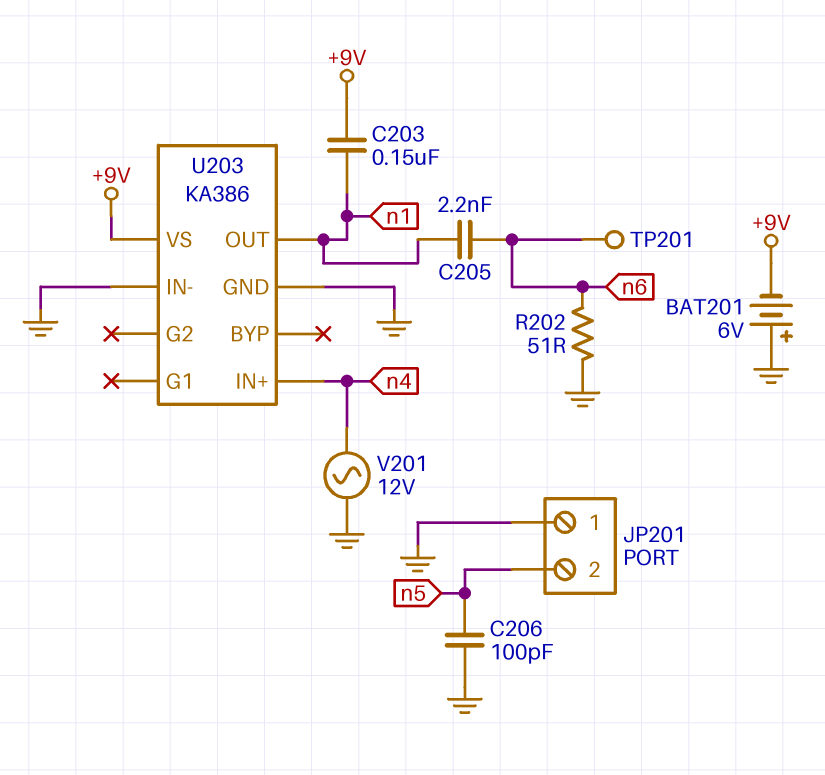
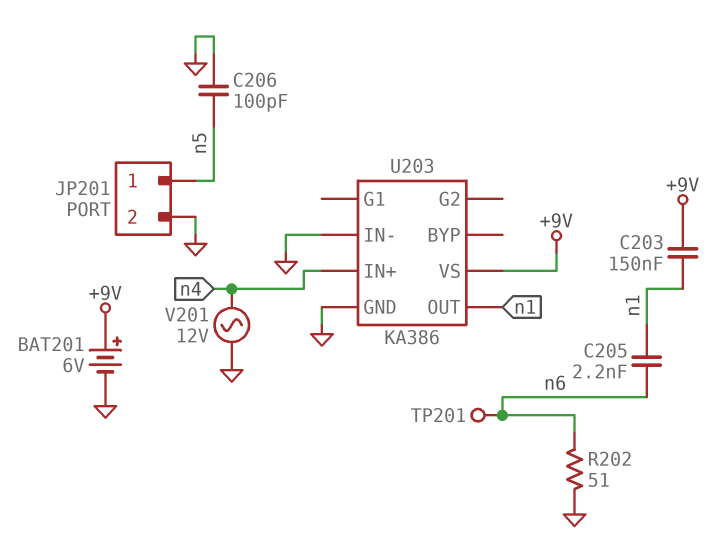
BAT201: 6V (plus GND, minus +9V) -> 6V (plus +9V, minus GND)
JP201 pin 1: GND -> n5
JP201 pin 2: n5 -> GND

